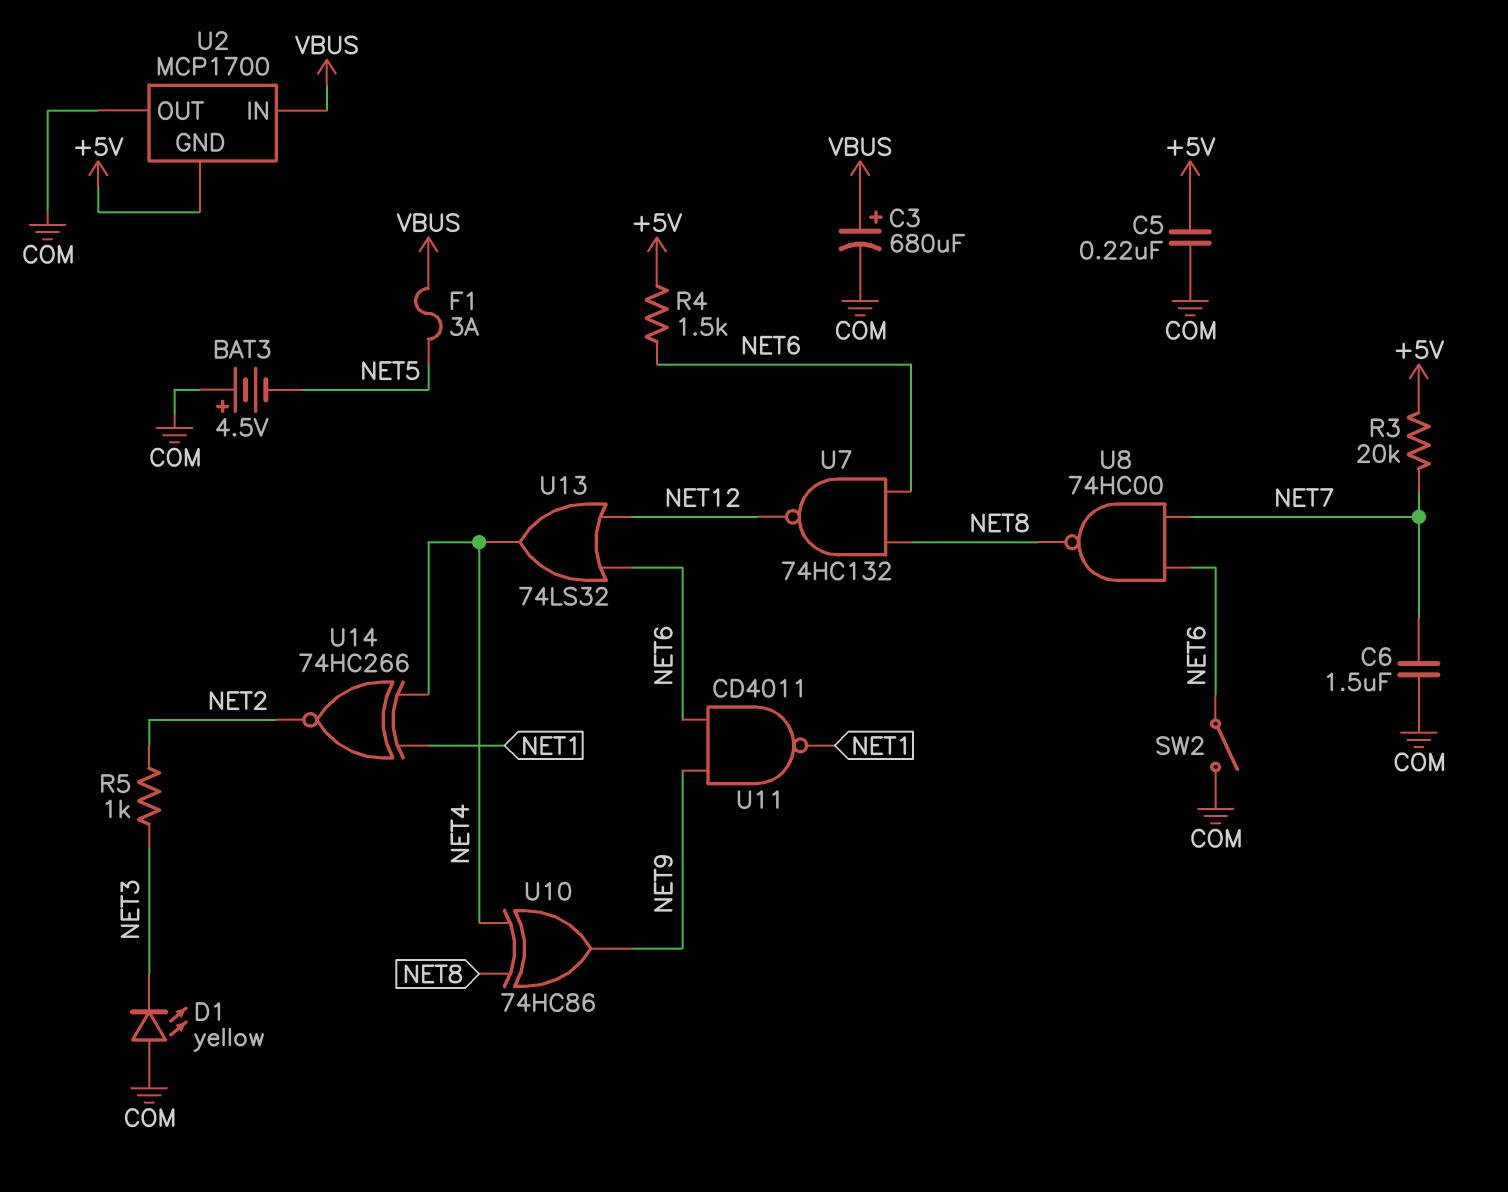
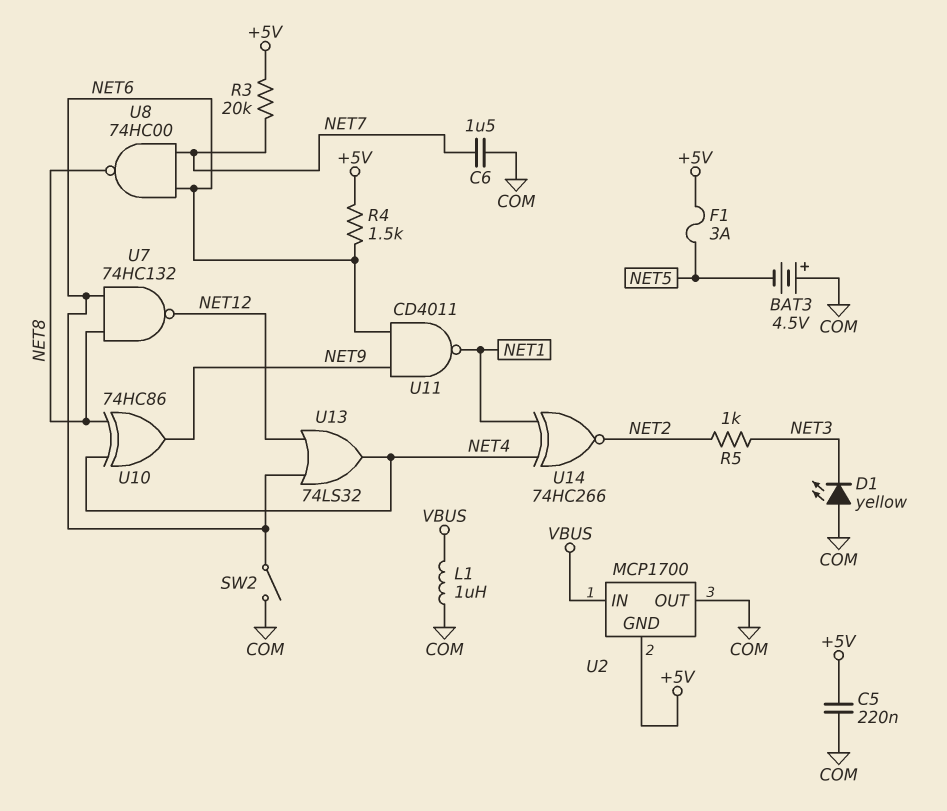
C3: 680uF (plus VBUS, minus COM) -> none
F1: 3A (NET5, VBUS) -> 3A (+5V, NET5)
L1: none -> 1uH (COM, VBUS)

